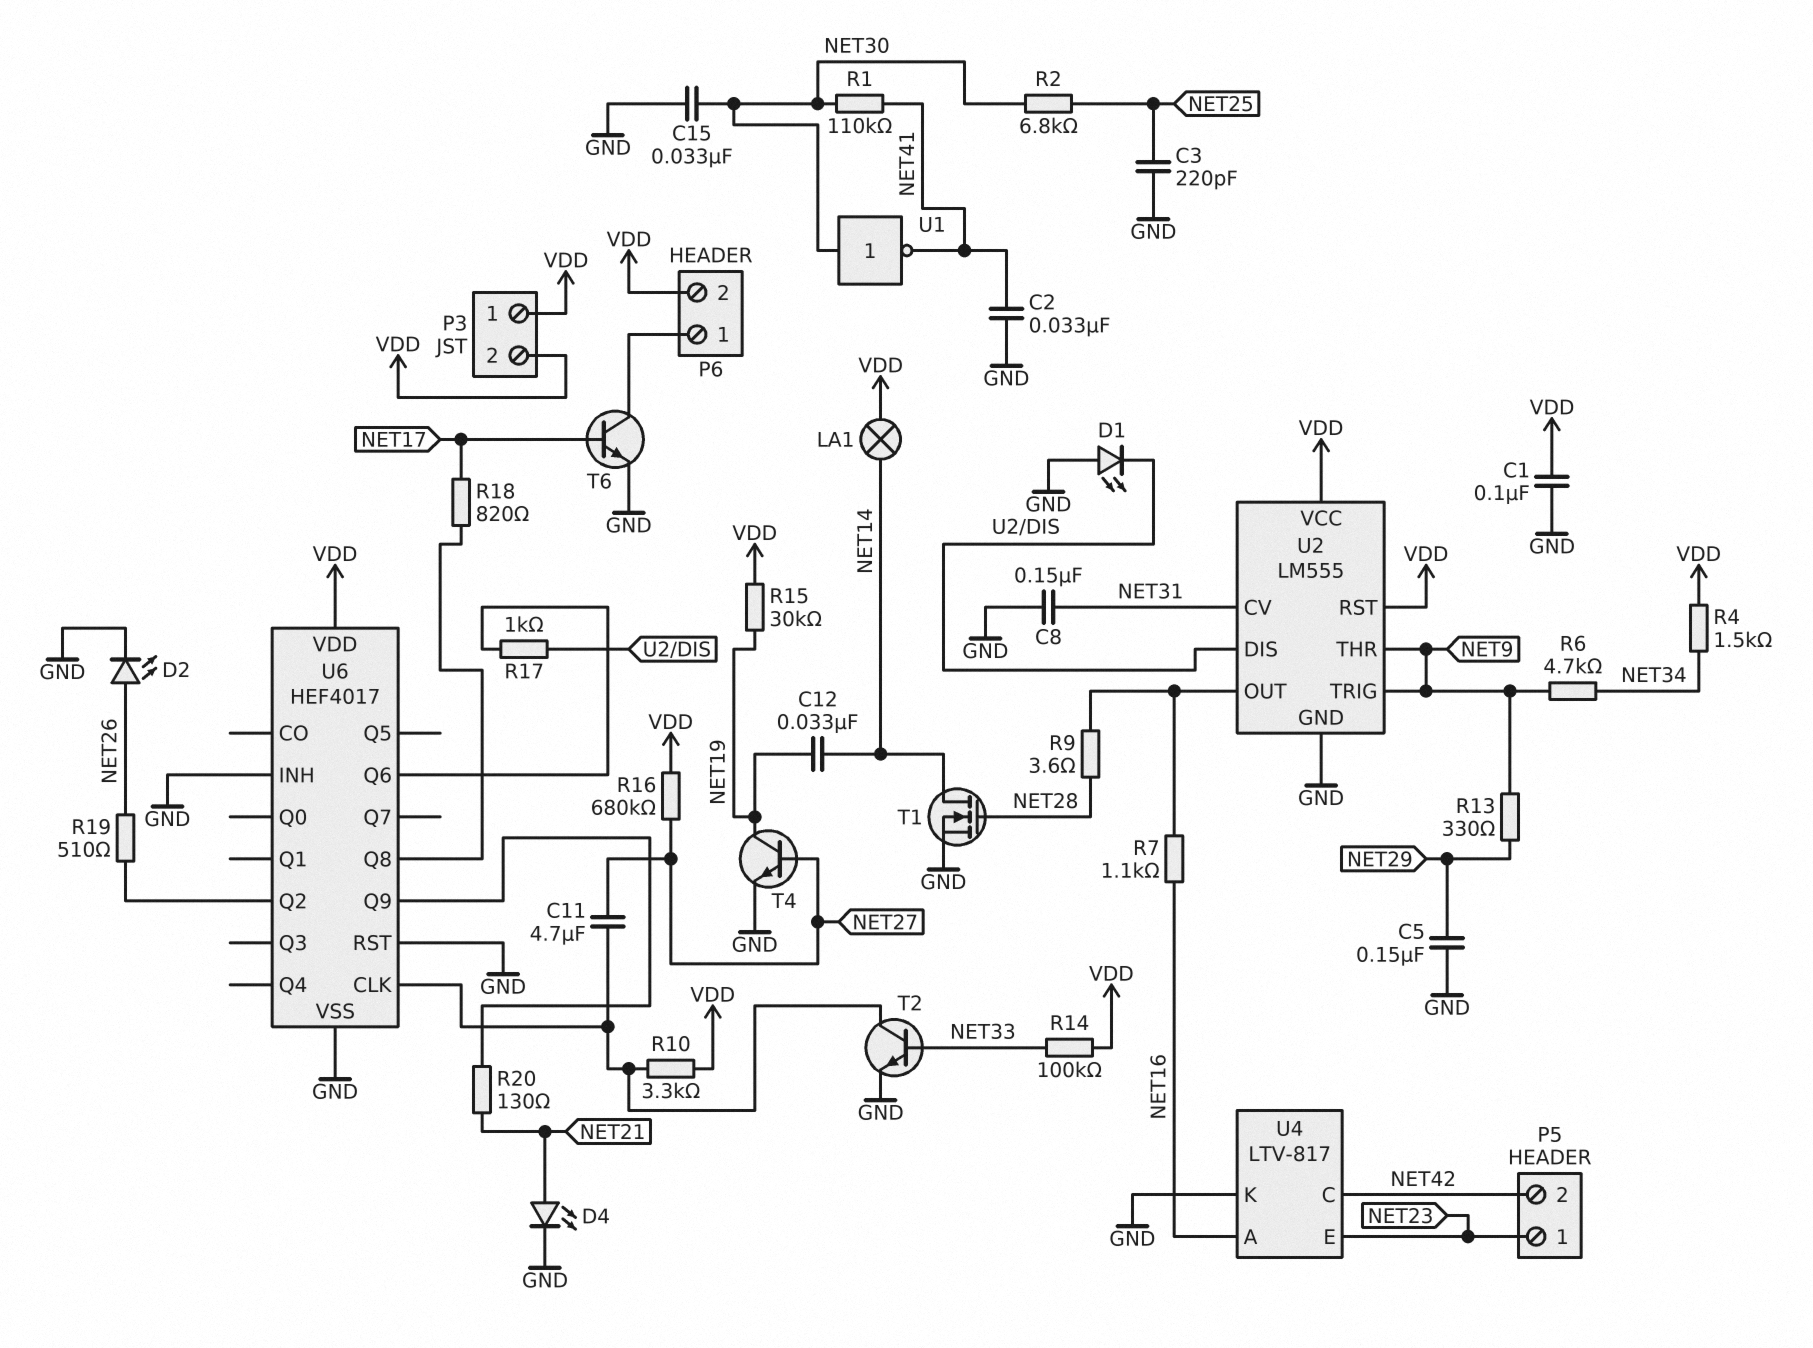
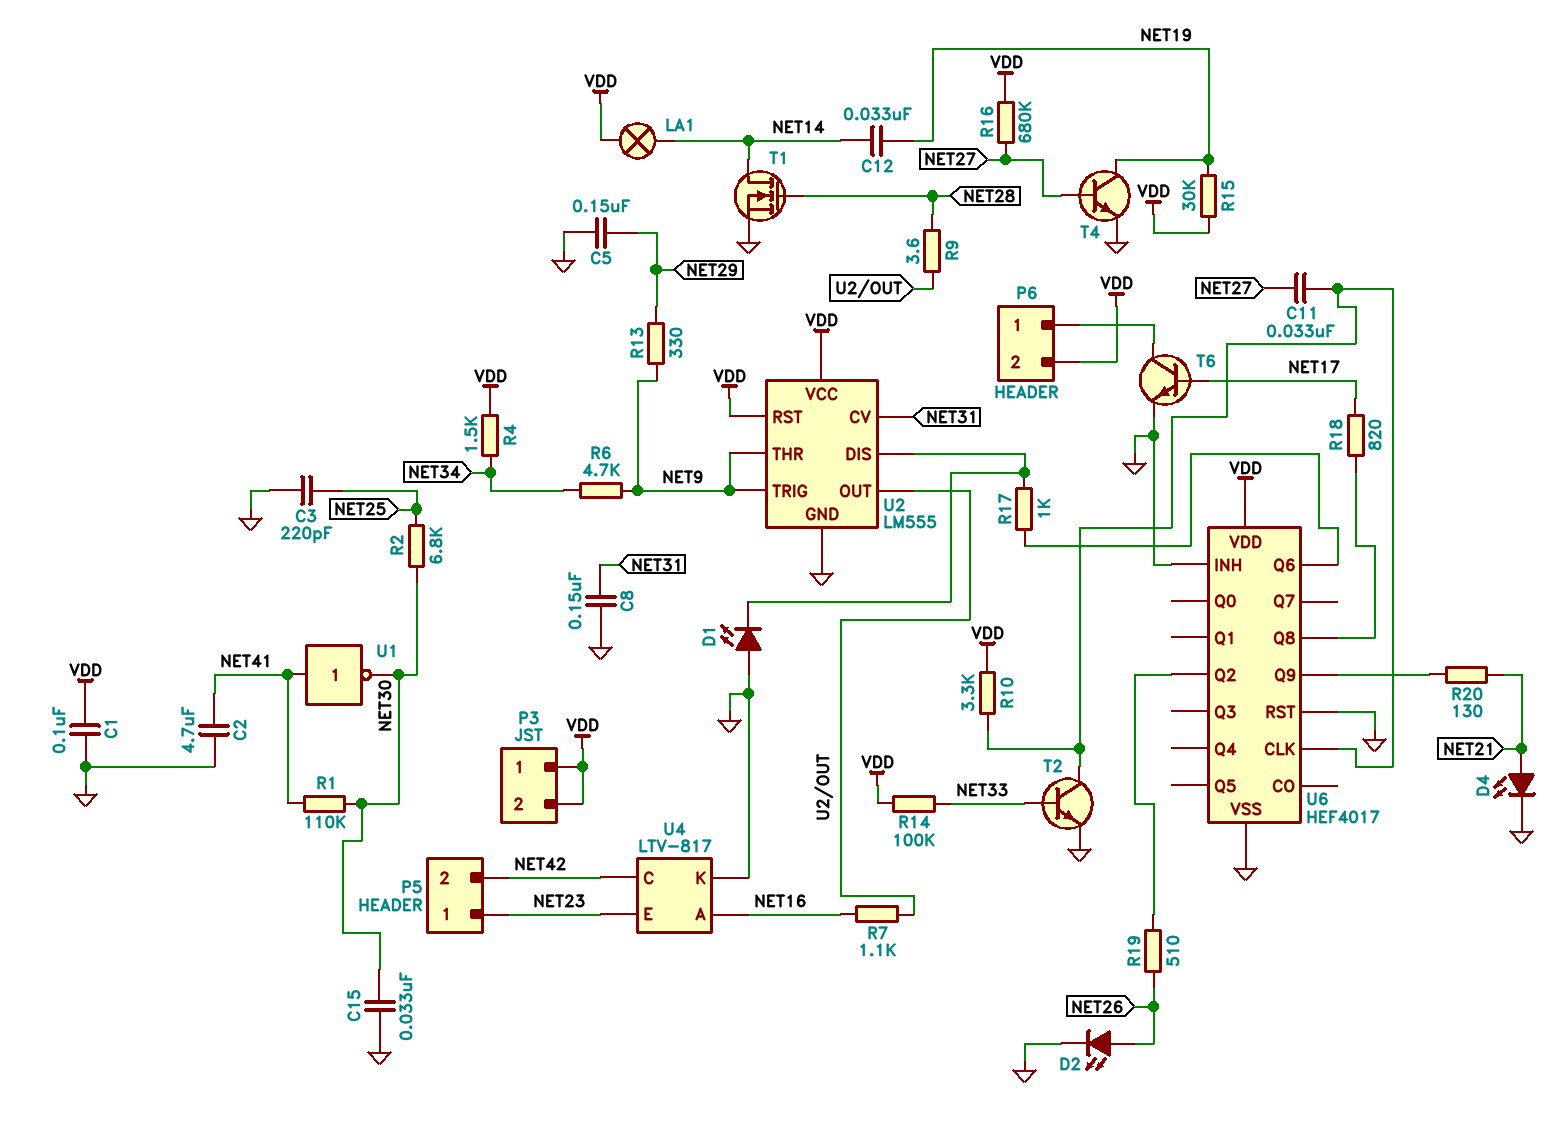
C2: 33nF (GND, NET41) -> 4.7uF (GND, NET41)
C11: 4.7uF (NET27, U6/CLK) -> 33nF (NET27, U6/CLK)
U1: NOT (in NET30, out NET41) -> NOT (in NET41, out NET30)

